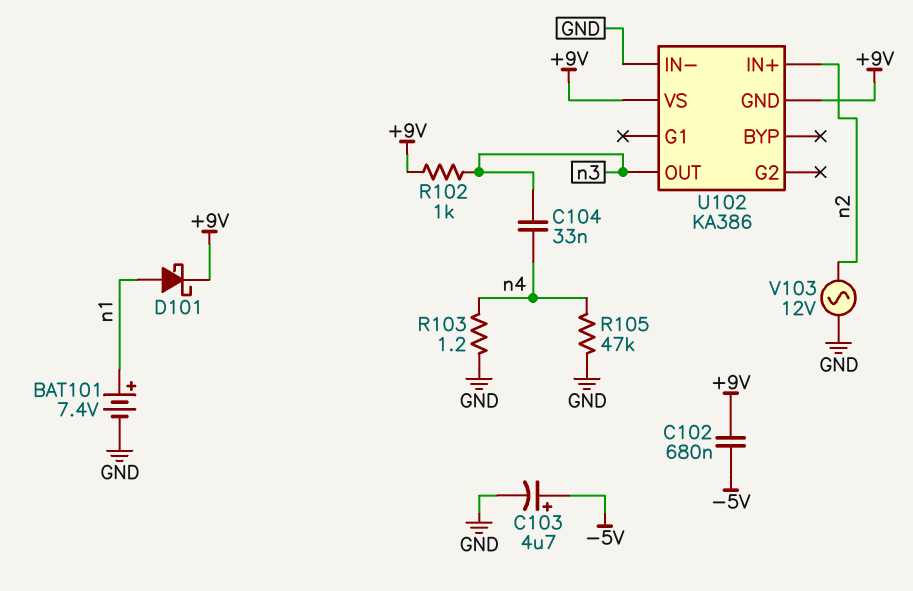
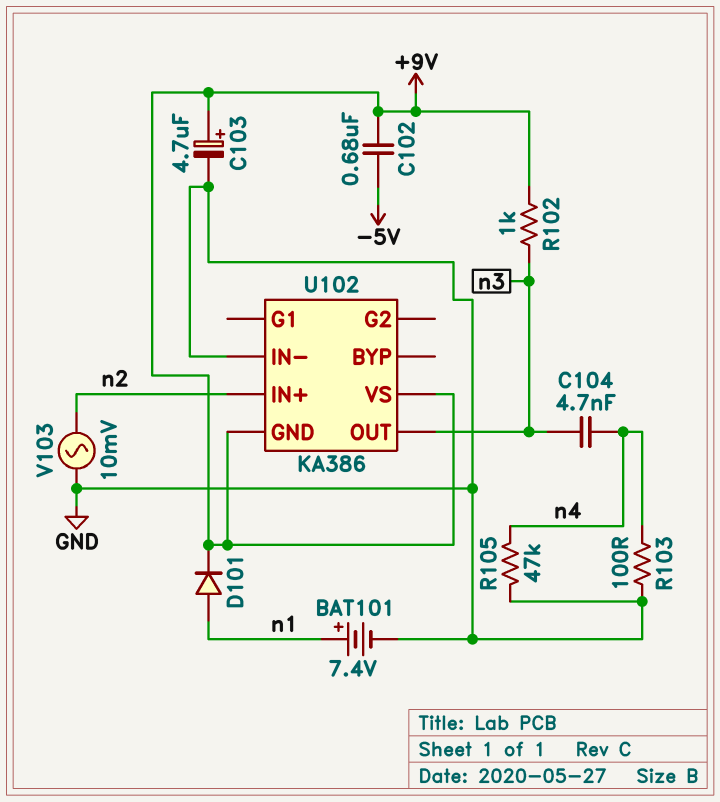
C103: 4.7uF (plus -5V, minus GND) -> 4.7uF (plus +9V, minus GND)
C104: 33nF (n3, n4) -> 4.7nF (n3, n4)
D101: schottky (A n1, K +9V) -> diode (A n1, K +9V)
R103: 1.2 (GND, n4) -> 100 (GND, n4)
V103: AC 12V (GND, n2) -> AC 10mV (GND, n2)

